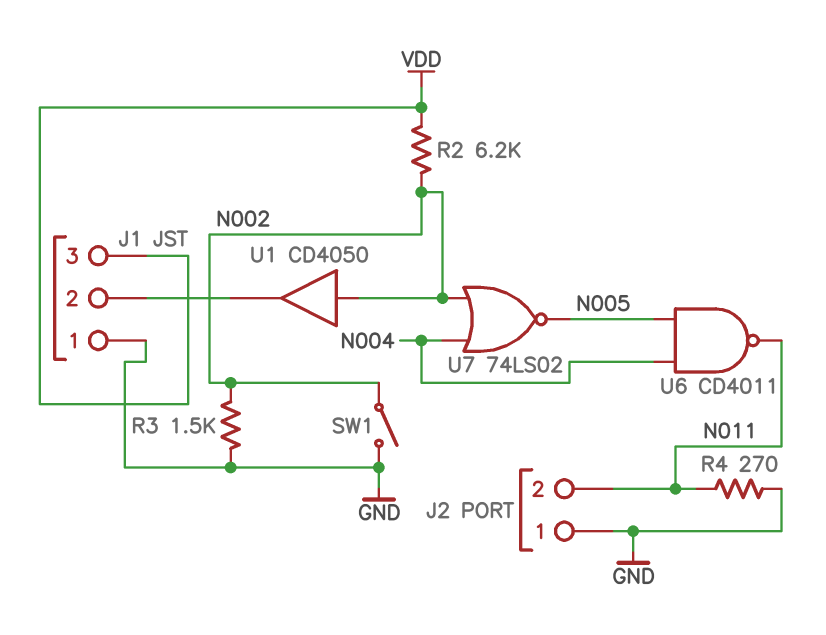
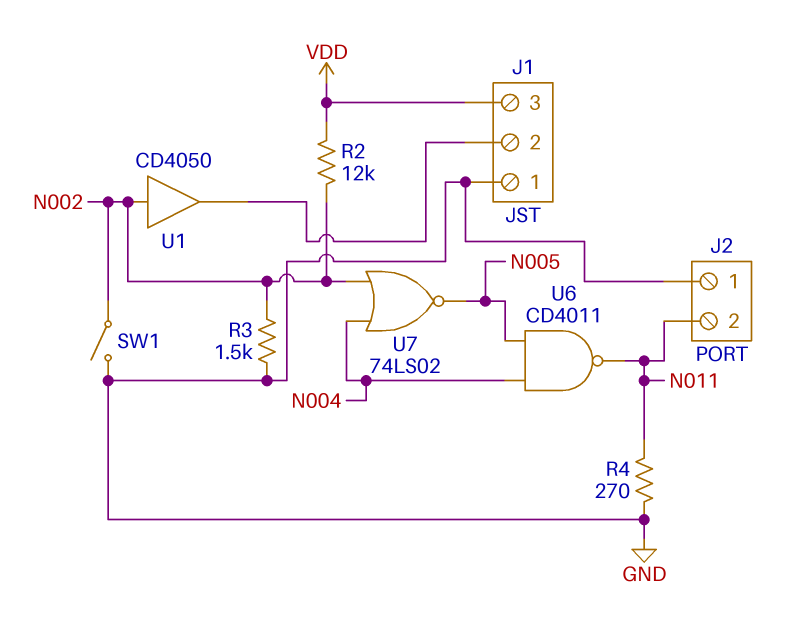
R2: 6.2k (N002, VDD) -> 12k (N002, VDD)

